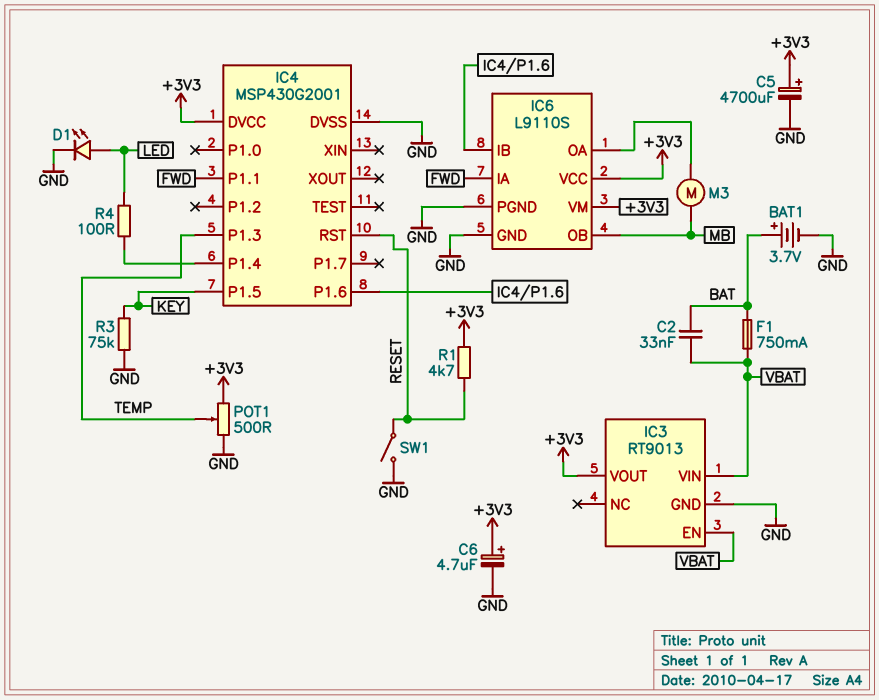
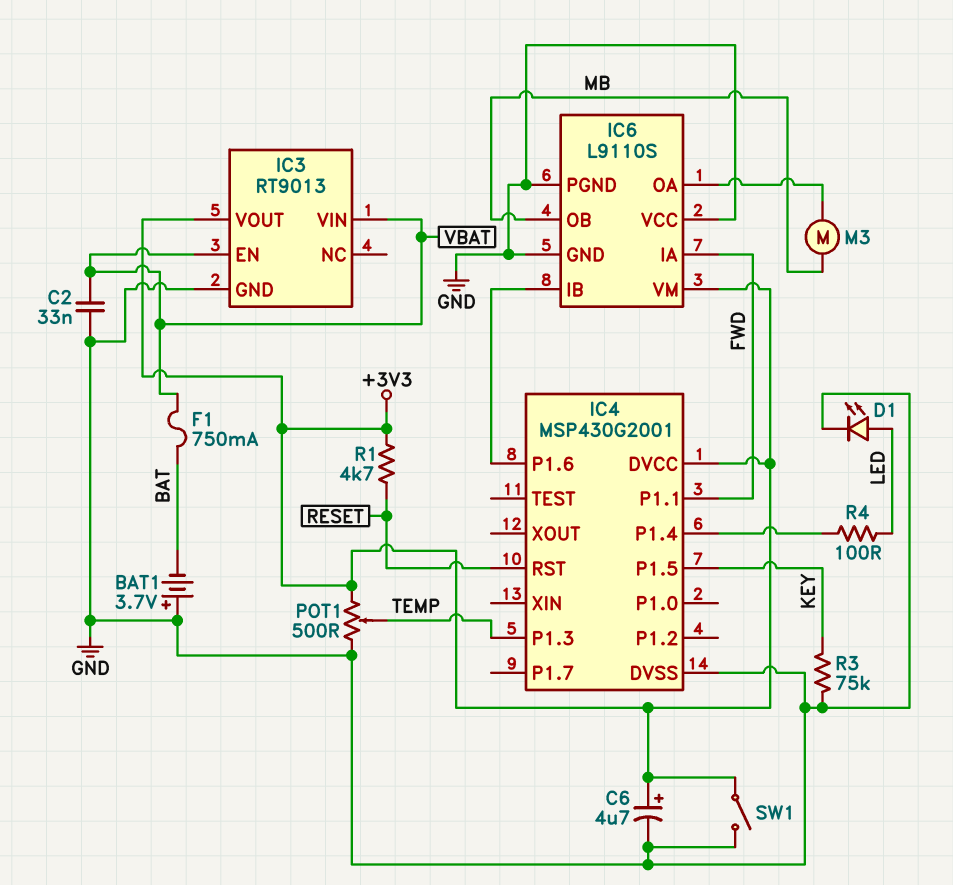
BAT1: 3.7V (plus BAT, minus GND) -> 3.7V (plus GND, minus BAT)
C2: 33nF (BAT, VBAT) -> 33nF (GND, VBAT)
C5: 4700uF (plus +3V3, minus GND) -> none
IC6 pin VCC: +3V3 -> GND
SW1: switch (GND, RESET) -> switch (+3V3, GND)

